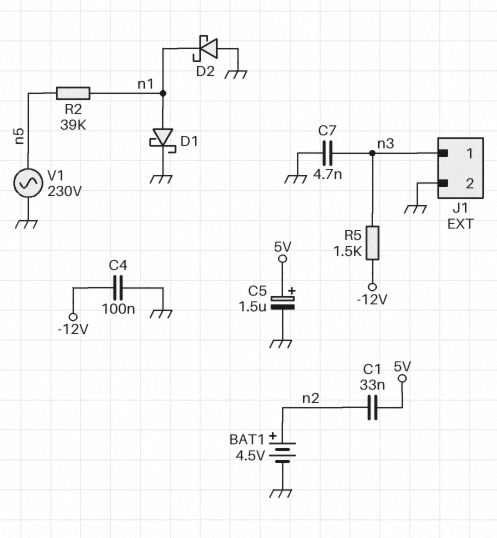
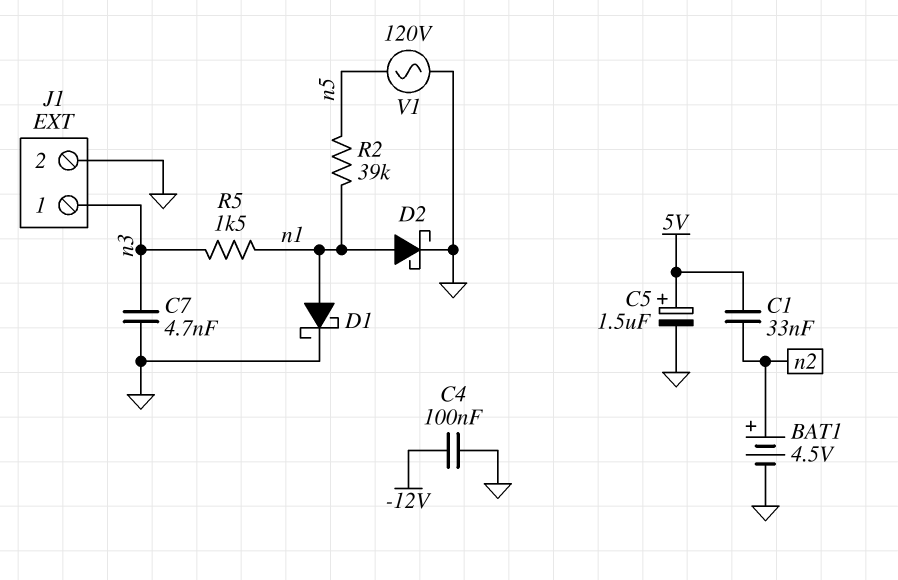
D2: schottky (A GND, K n1) -> schottky (A n1, K GND)
R5: 1.5k (-12V, n3) -> 1.5k (n1, n3)
V1: AC 230V (GND, n5) -> AC 120V (GND, n5)

